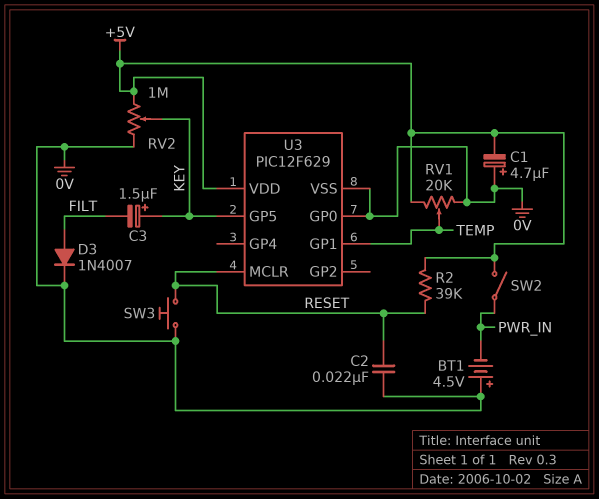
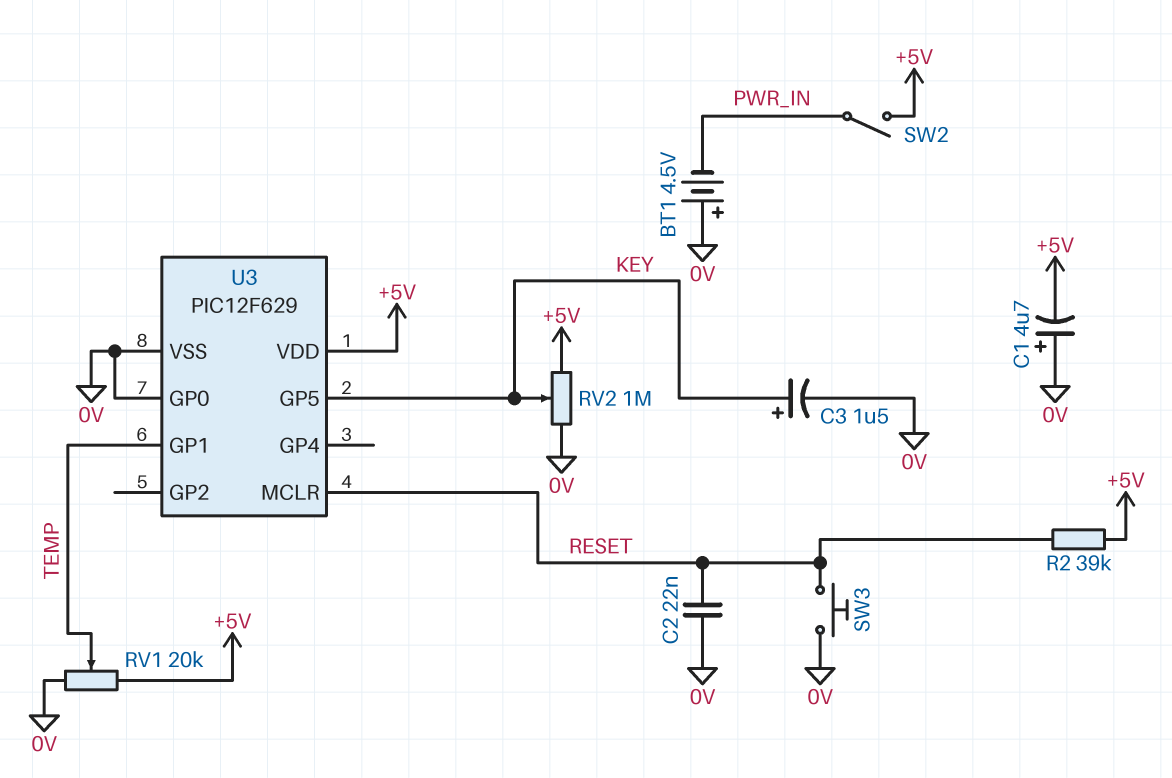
C3: 1.5uF (plus KEY, minus FILT) -> 1.5uF (plus KEY, minus 0V)
D3: diode 1N4007 (A FILT, K 0V) -> none

